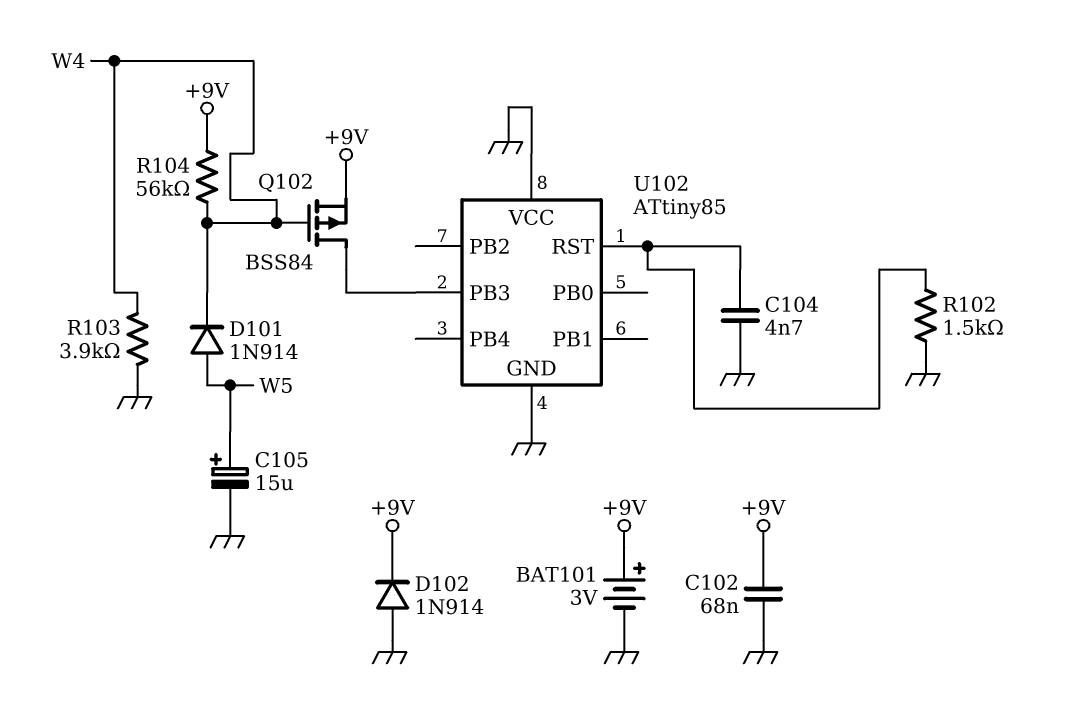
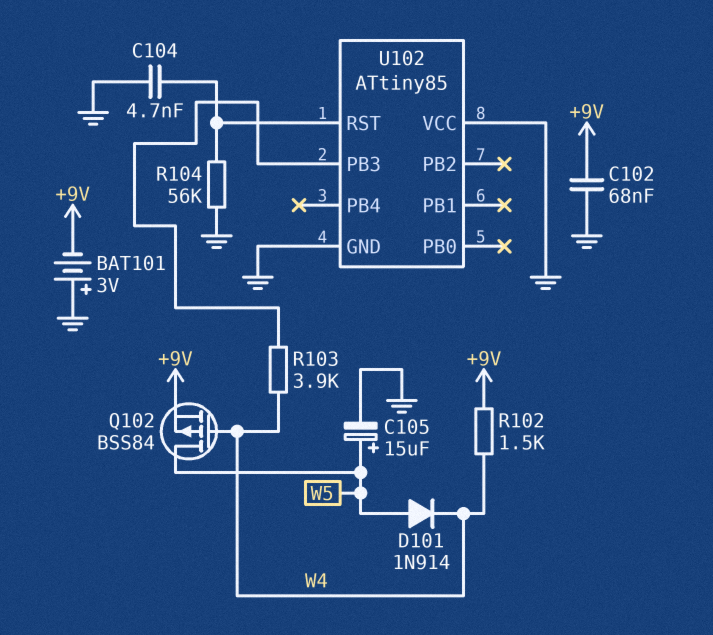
BAT101: 3V (plus +9V, minus GND) -> 3V (plus GND, minus +9V)
D102: diode 1N914 (A GND, K +9V) -> none
Q102: PMOS BSS84 (G W4, D U102/PB3, S +9V) -> PMOS BSS84 (G W4, D W5, S +9V)
R102: 1.5k (GND, U102/RST) -> 1.5k (+9V, W4)
R103: 3.9k (GND, W4) -> 3.9k (U102/PB3, W4)
R104: 56k (+9V, W4) -> 56k (GND, U102/RST)

